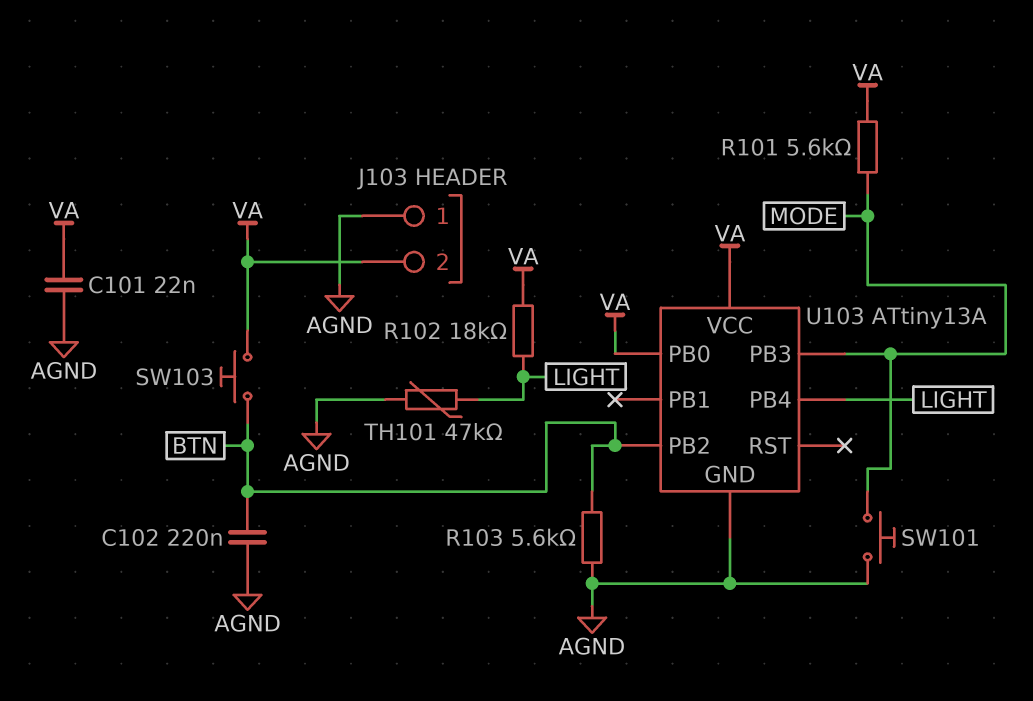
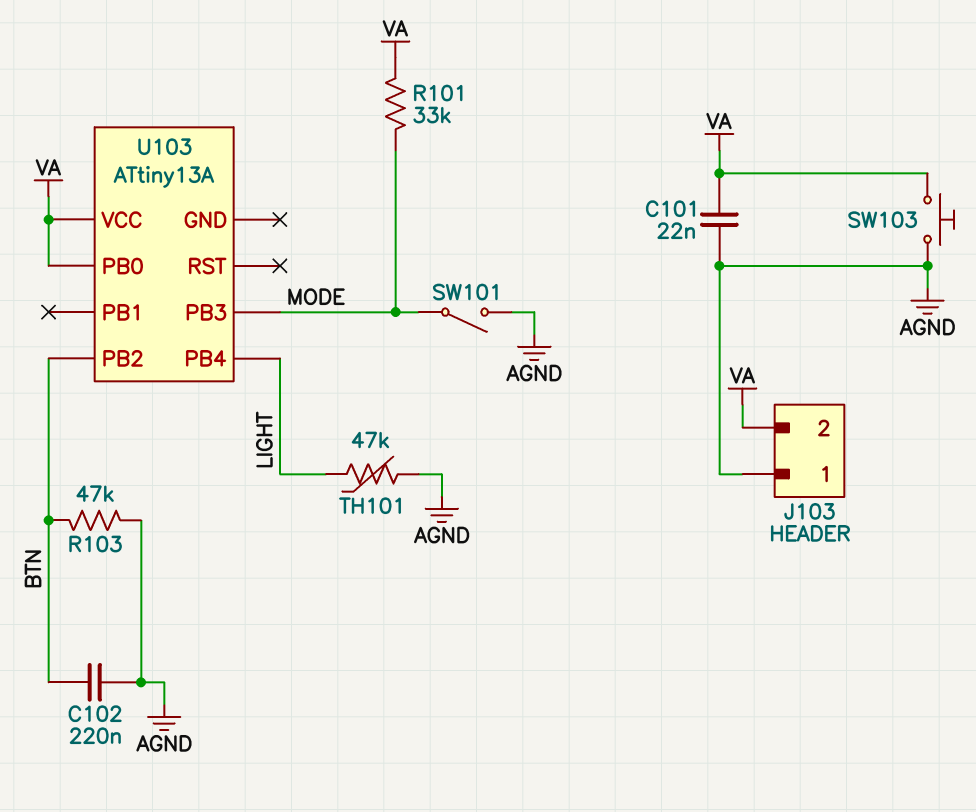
R101: 5.6k (MODE, VA) -> 33k (MODE, VA)
R102: 18k (LIGHT, VA) -> none
R103: 5.6k (AGND, BTN) -> 47k (AGND, BTN)
SW101: button (AGND, MODE) -> switch (AGND, MODE)
SW103: button (BTN, VA) -> button (AGND, VA)
U103 pin GND: AGND -> none

